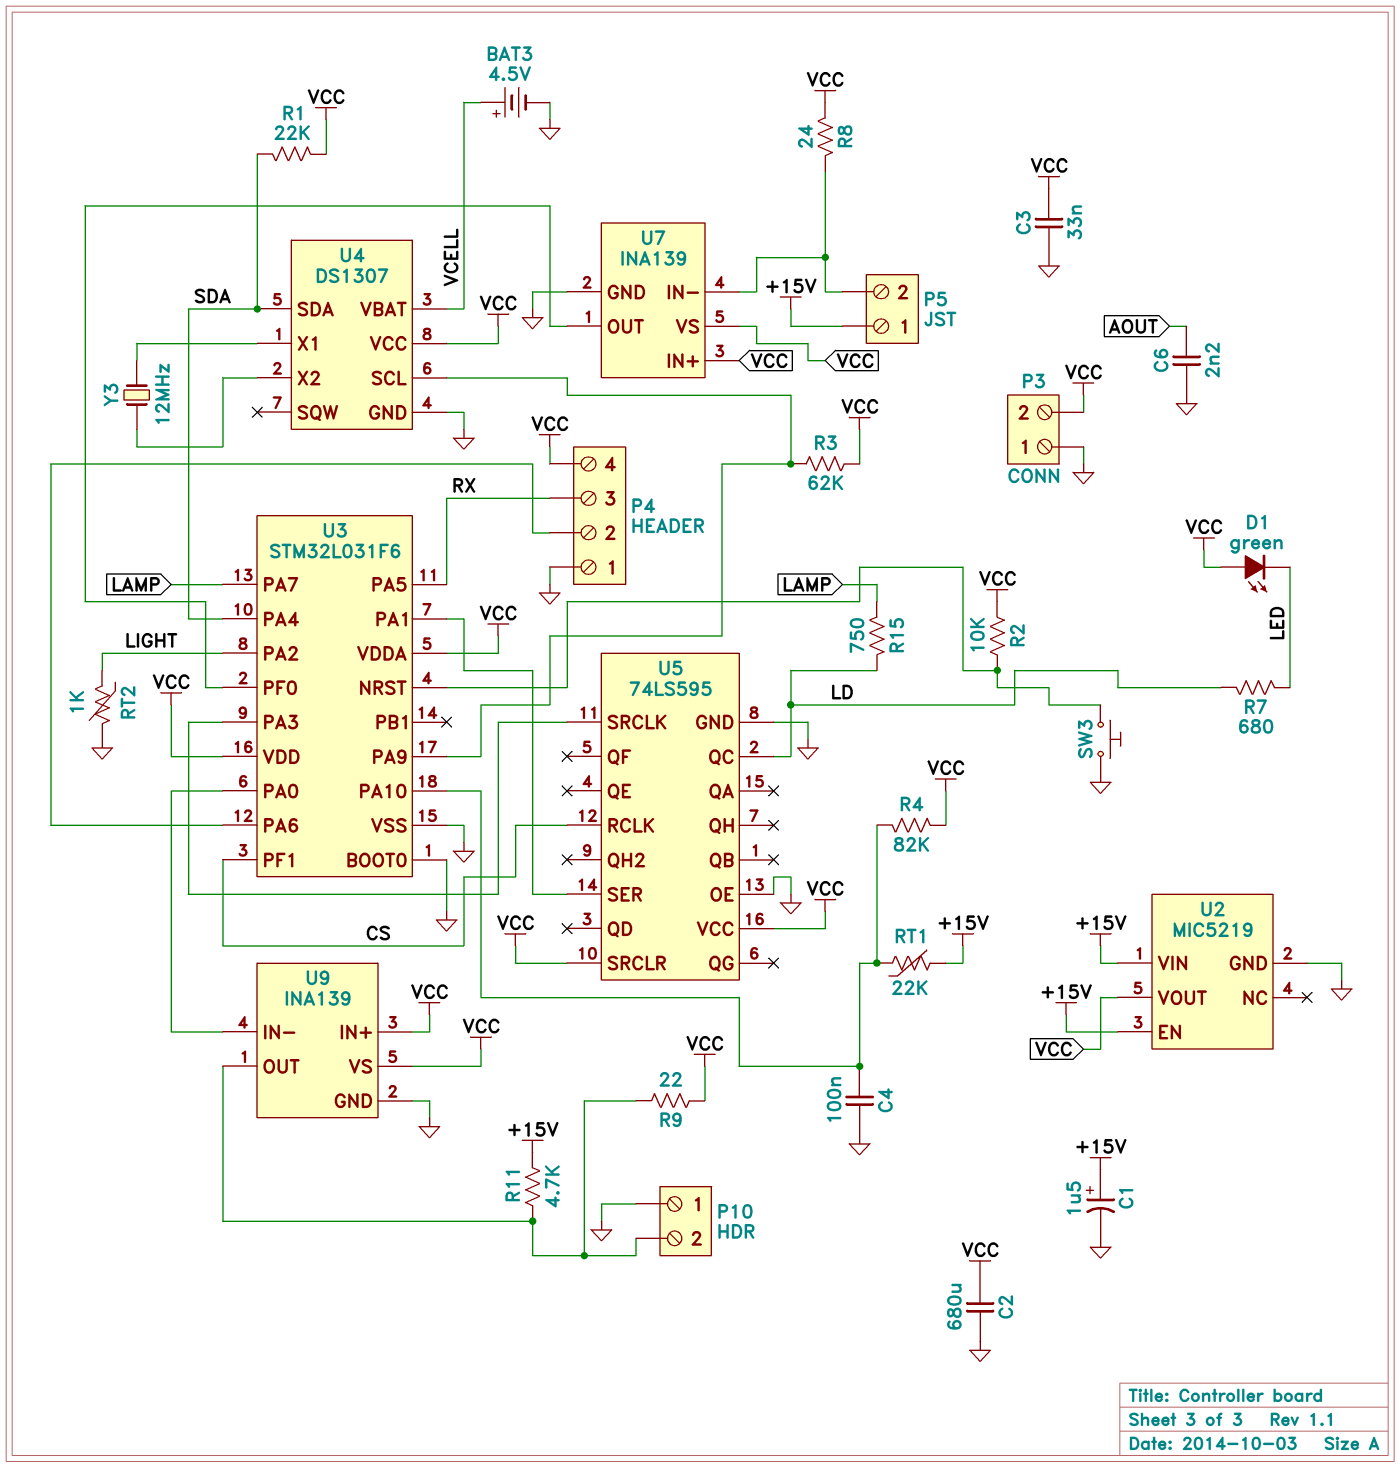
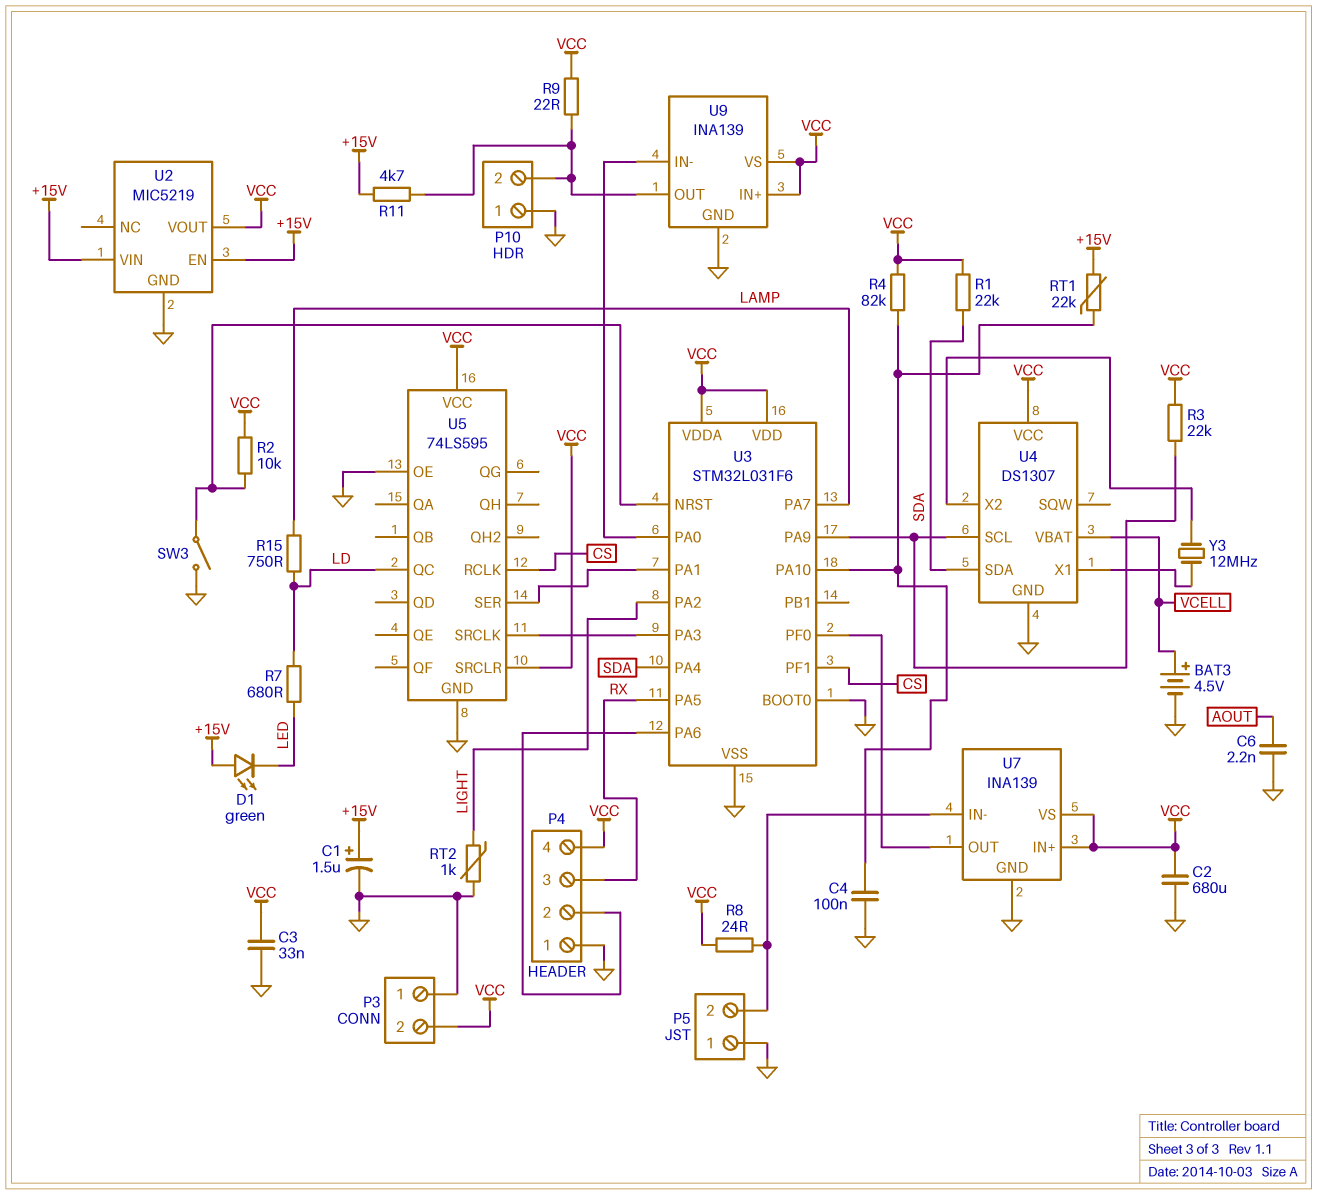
D1: LED green (A VCC, K LED) -> LED green (A +15V, K LED)
P5 pin 1: +15V -> GND
R3: 62k (U3/PA9, VCC) -> 22k (U3/PA9, VCC)
SW3: button (GND, U3/NRST) -> switch (GND, U3/NRST)

